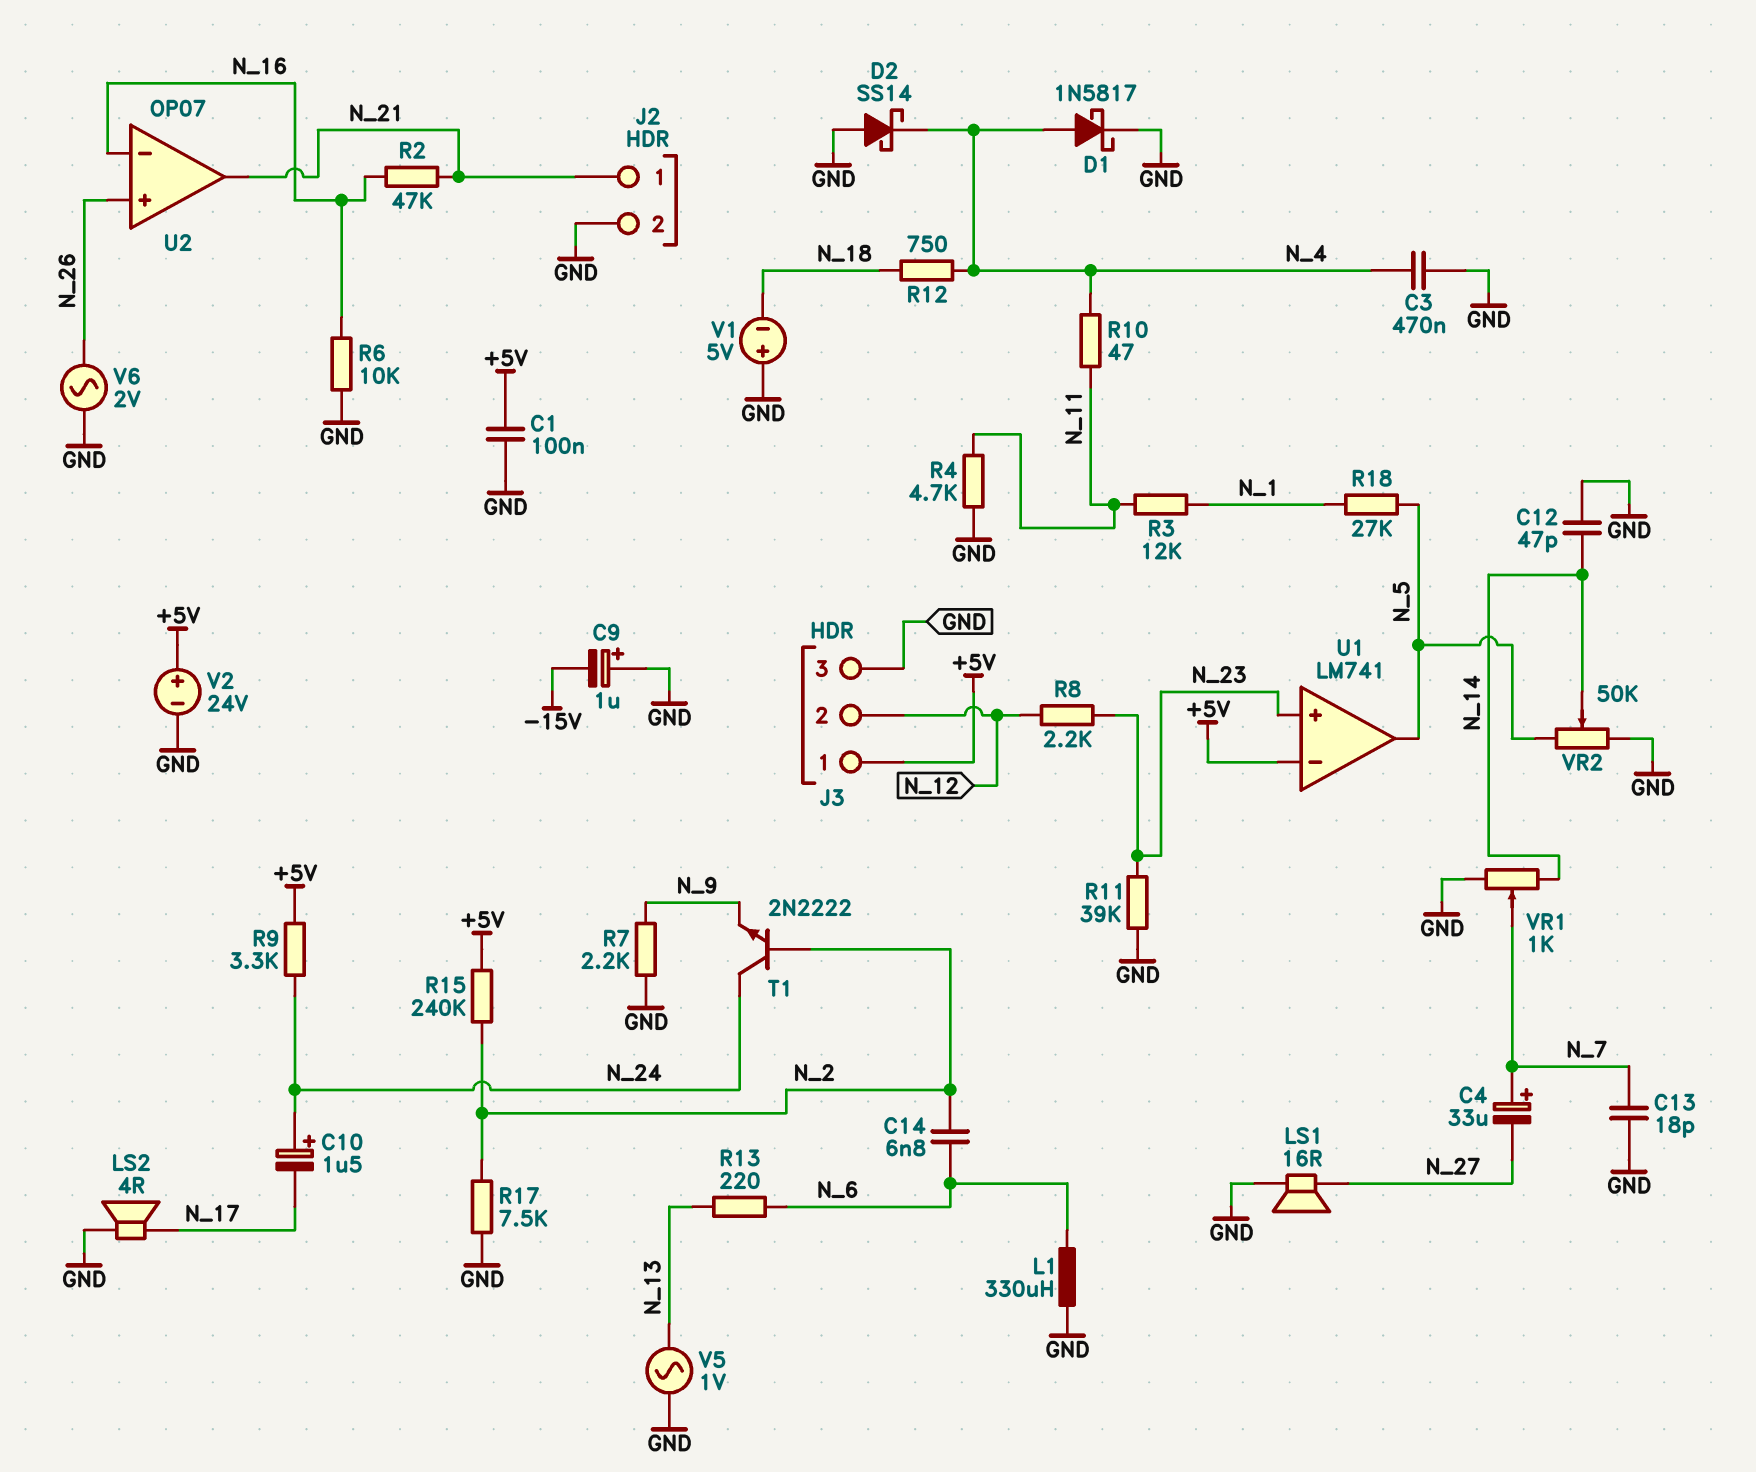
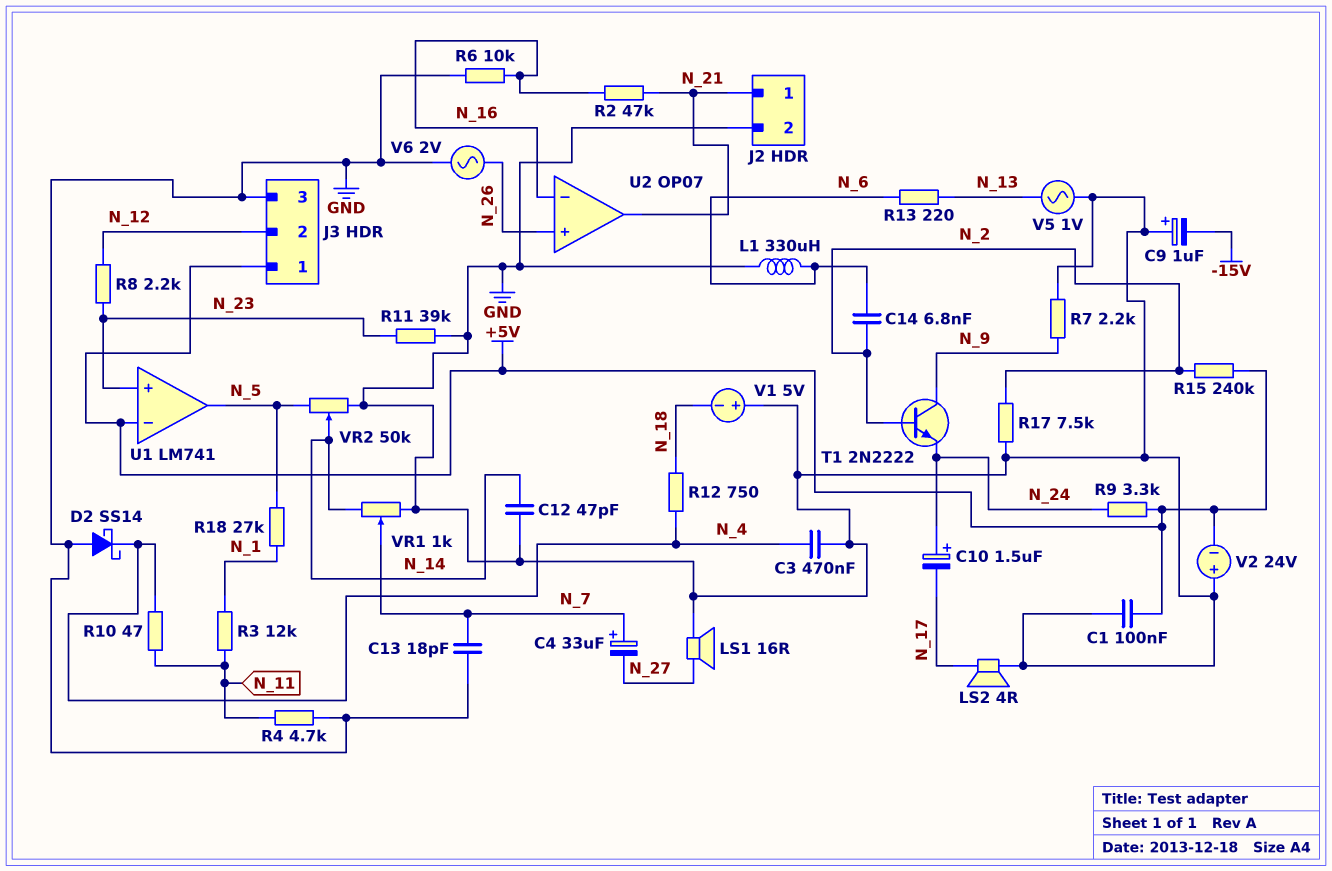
D1: schottky 1N5817 (A N_4, K GND) -> none
T1: NPN 2N2222 (B N_2, C N_24, E N_9) -> NPN 2N2222 (B N_2, C N_9, E N_24)
V2: 24V (plus +5V, minus GND) -> 24V (plus GND, minus +5V)

